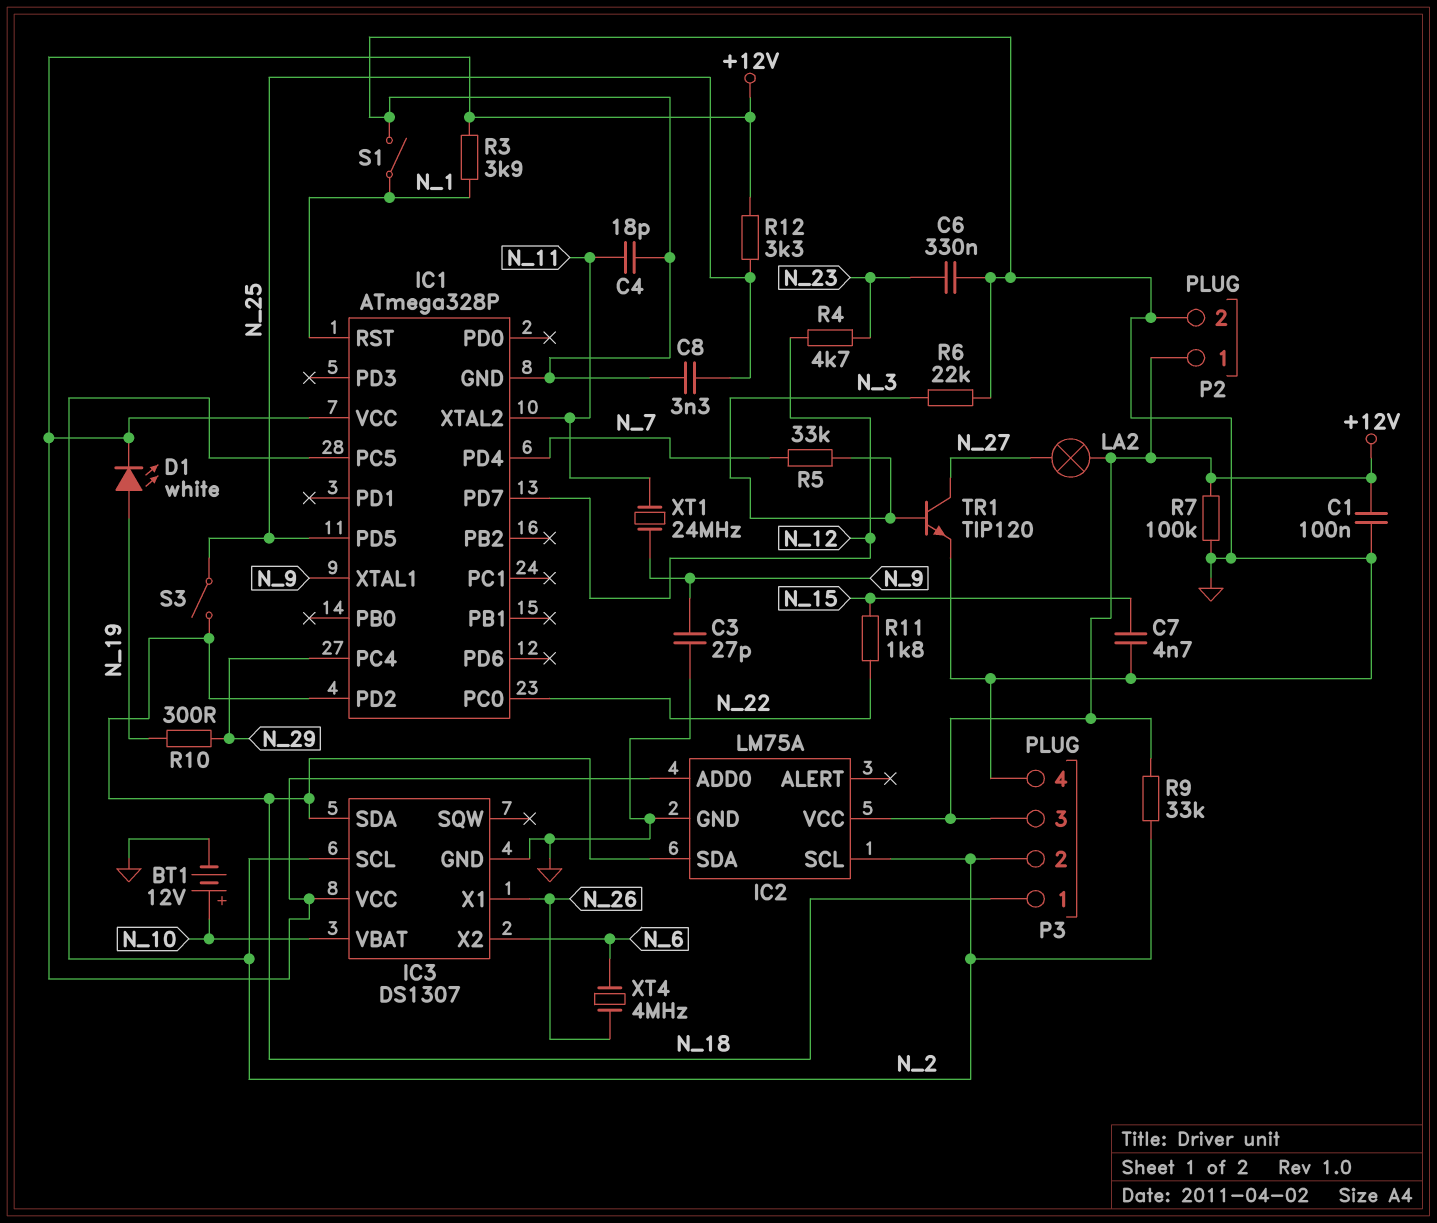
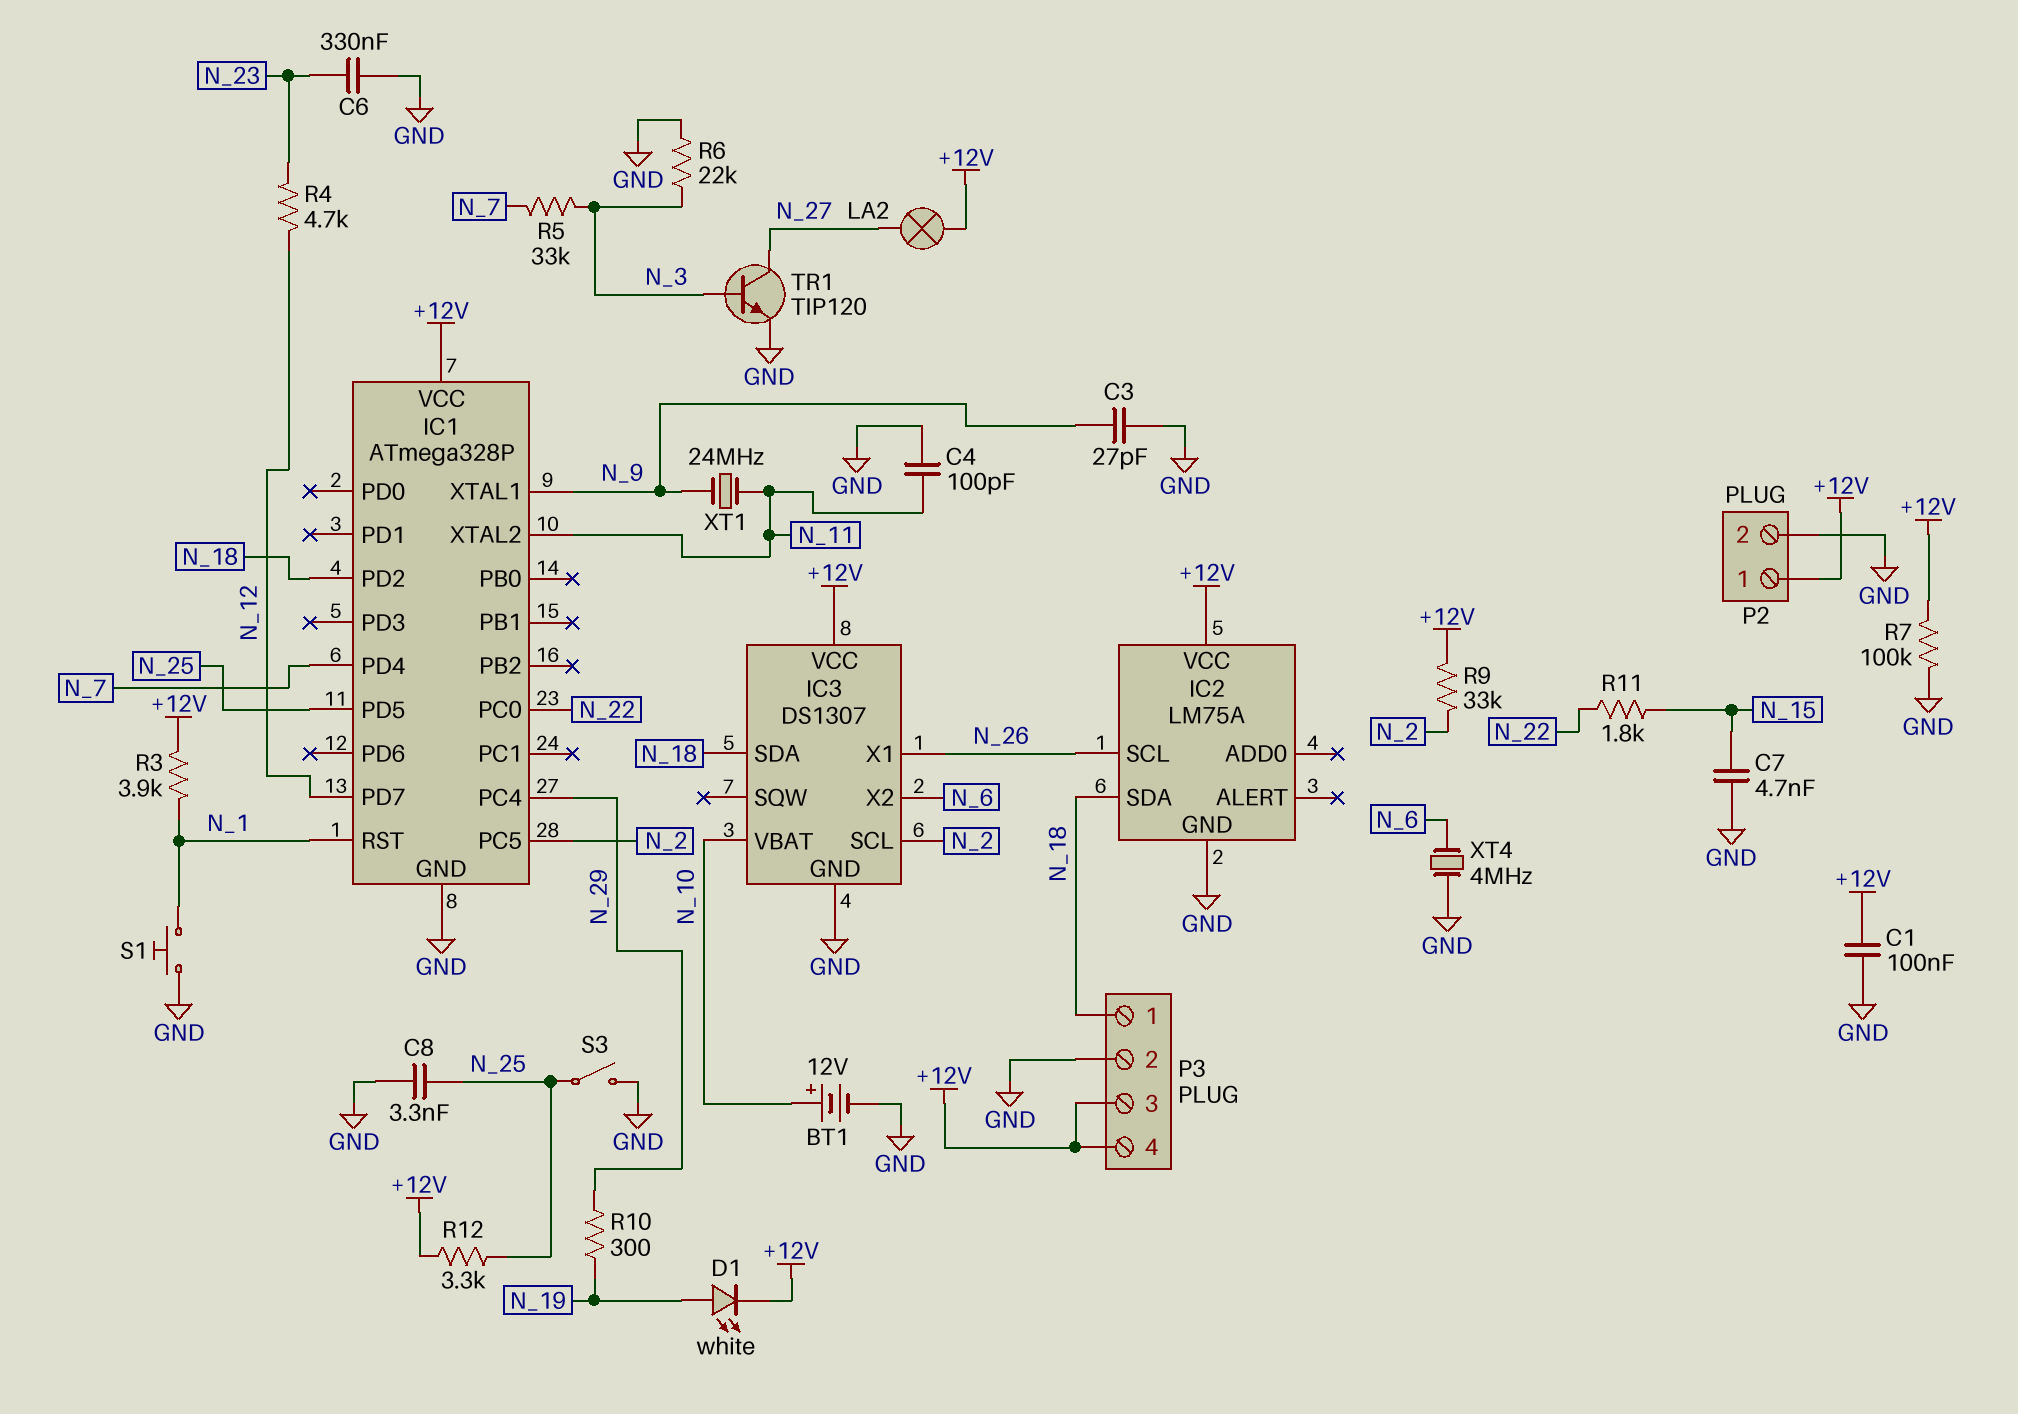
C4: 18pF (GND, N_11) -> 100pF (GND, N_11)
IC2 pin ADD0: +12V -> none
IC2 pin SCL: N_2 -> N_26
P3 pin 2: N_2 -> GND
P3 pin 4: GND -> +12V
S1: switch (GND, N_1) -> button (GND, N_1)
S3: switch (N_18, N_25) -> switch (GND, N_25)
XT4: 4MHz (N_6, N_26) -> 4MHz (GND, N_6)

